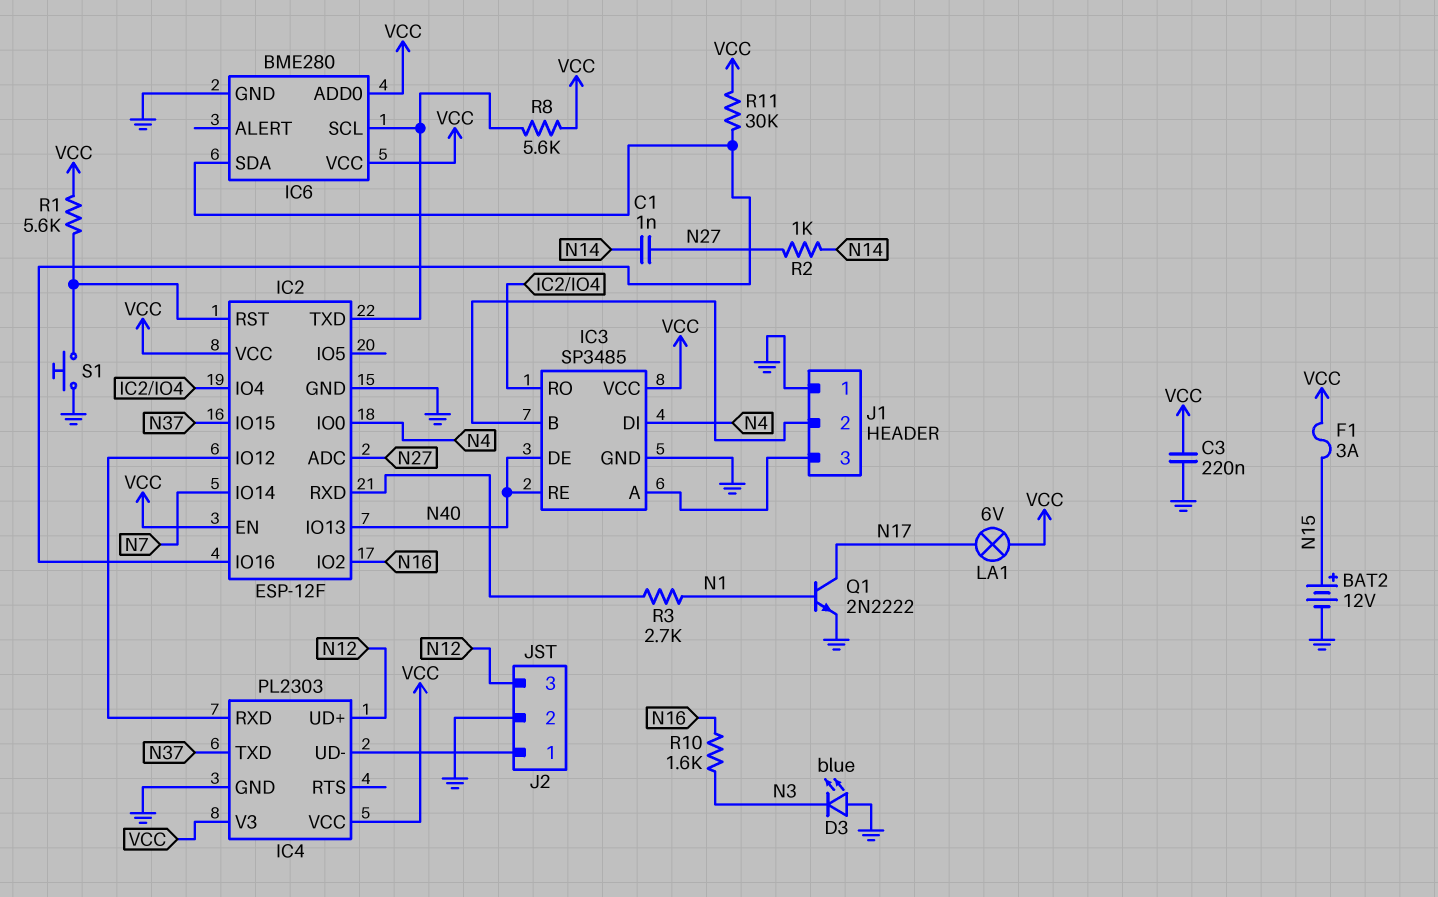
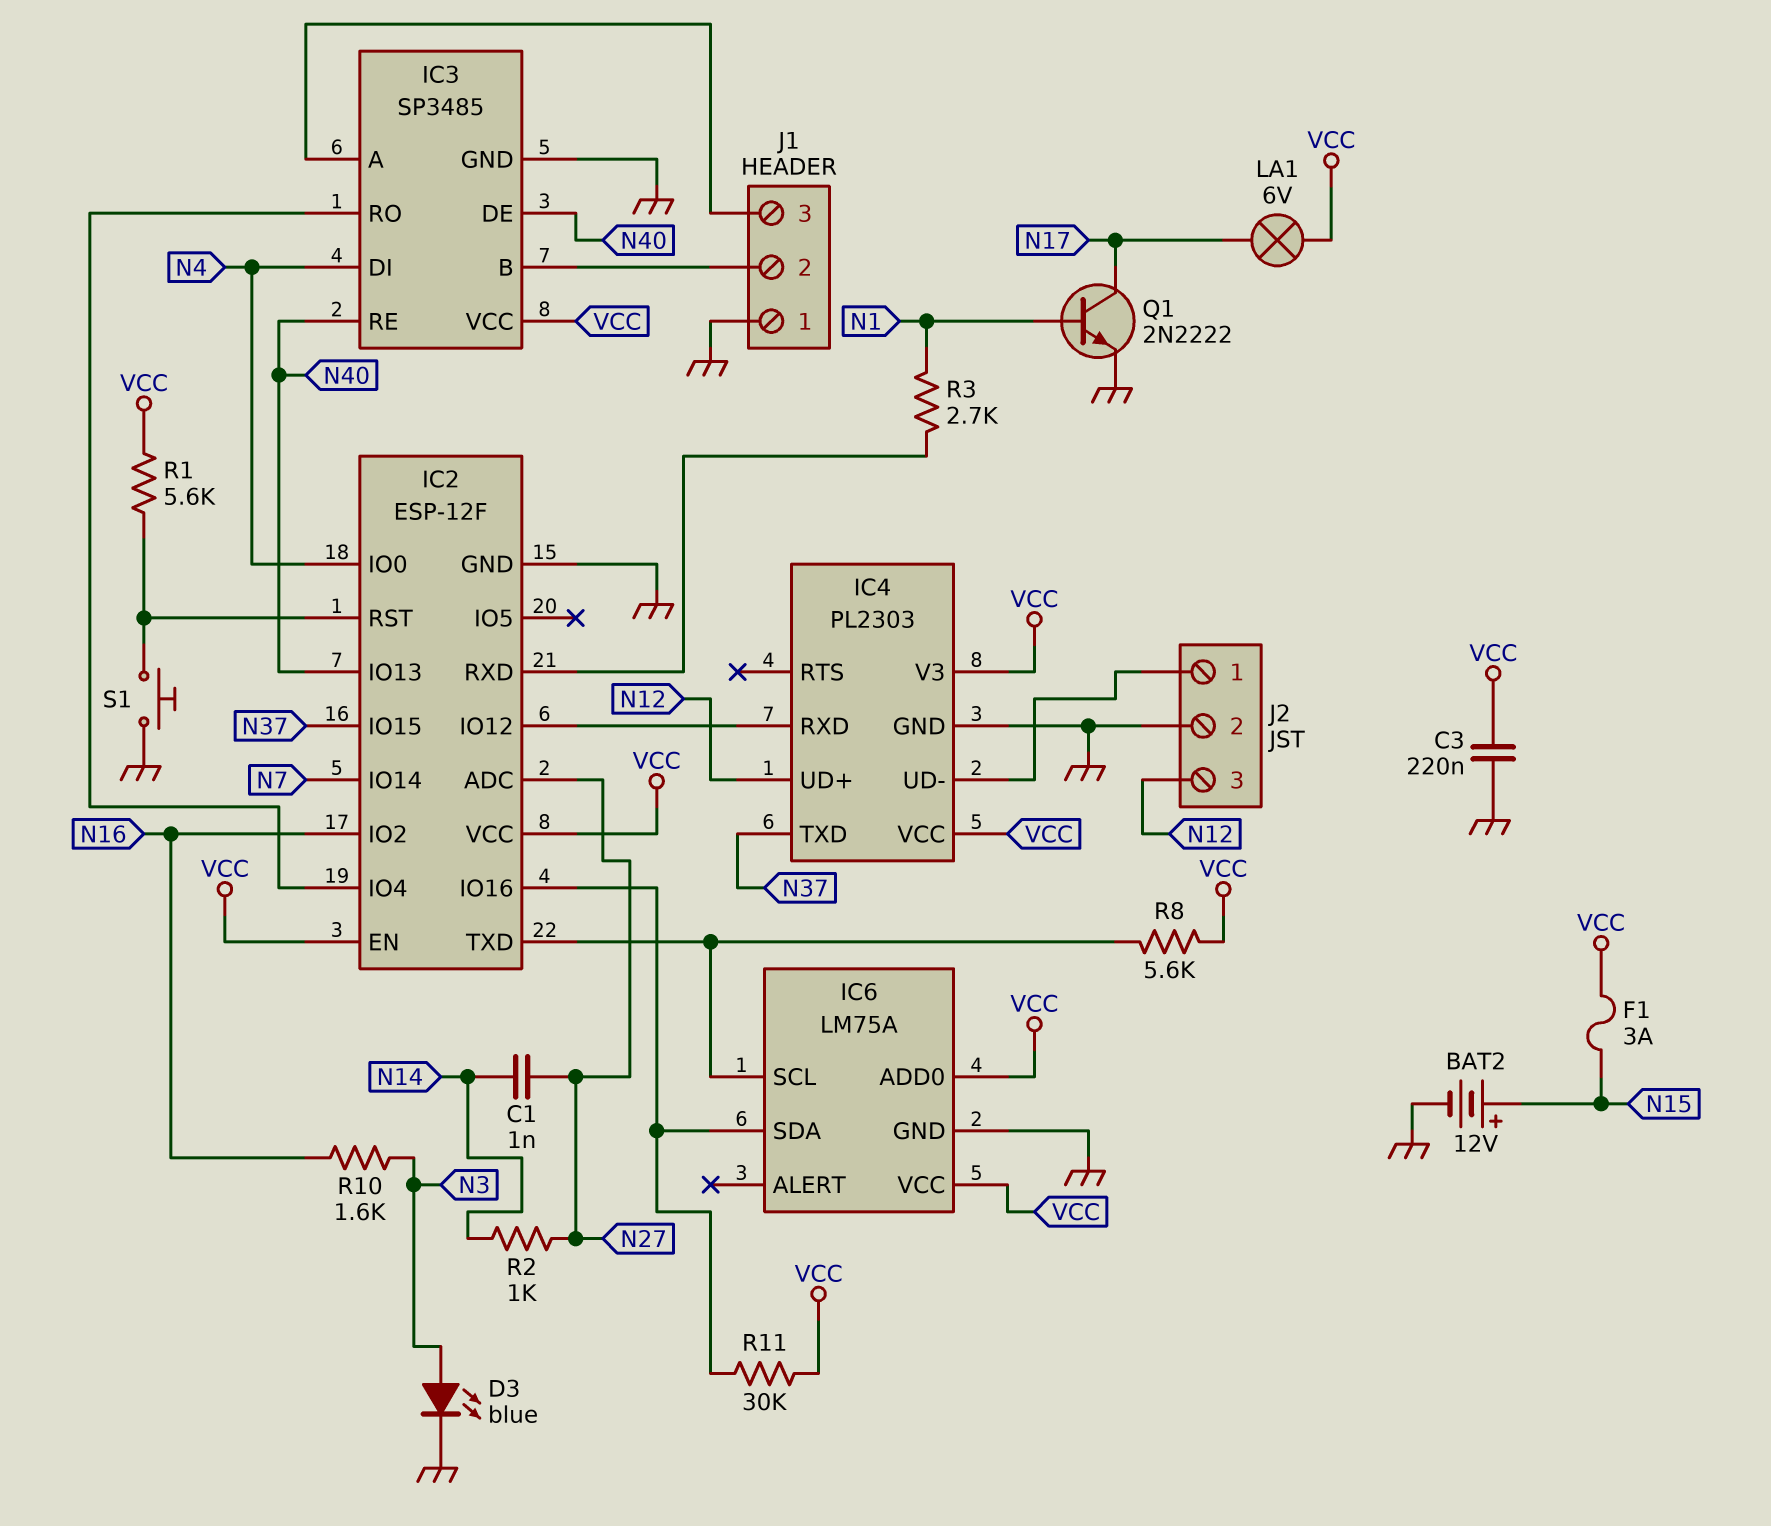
D3: LED blue (A GND, K N3) -> LED blue (A N3, K GND)
IC6: BME280 -> LM75A

